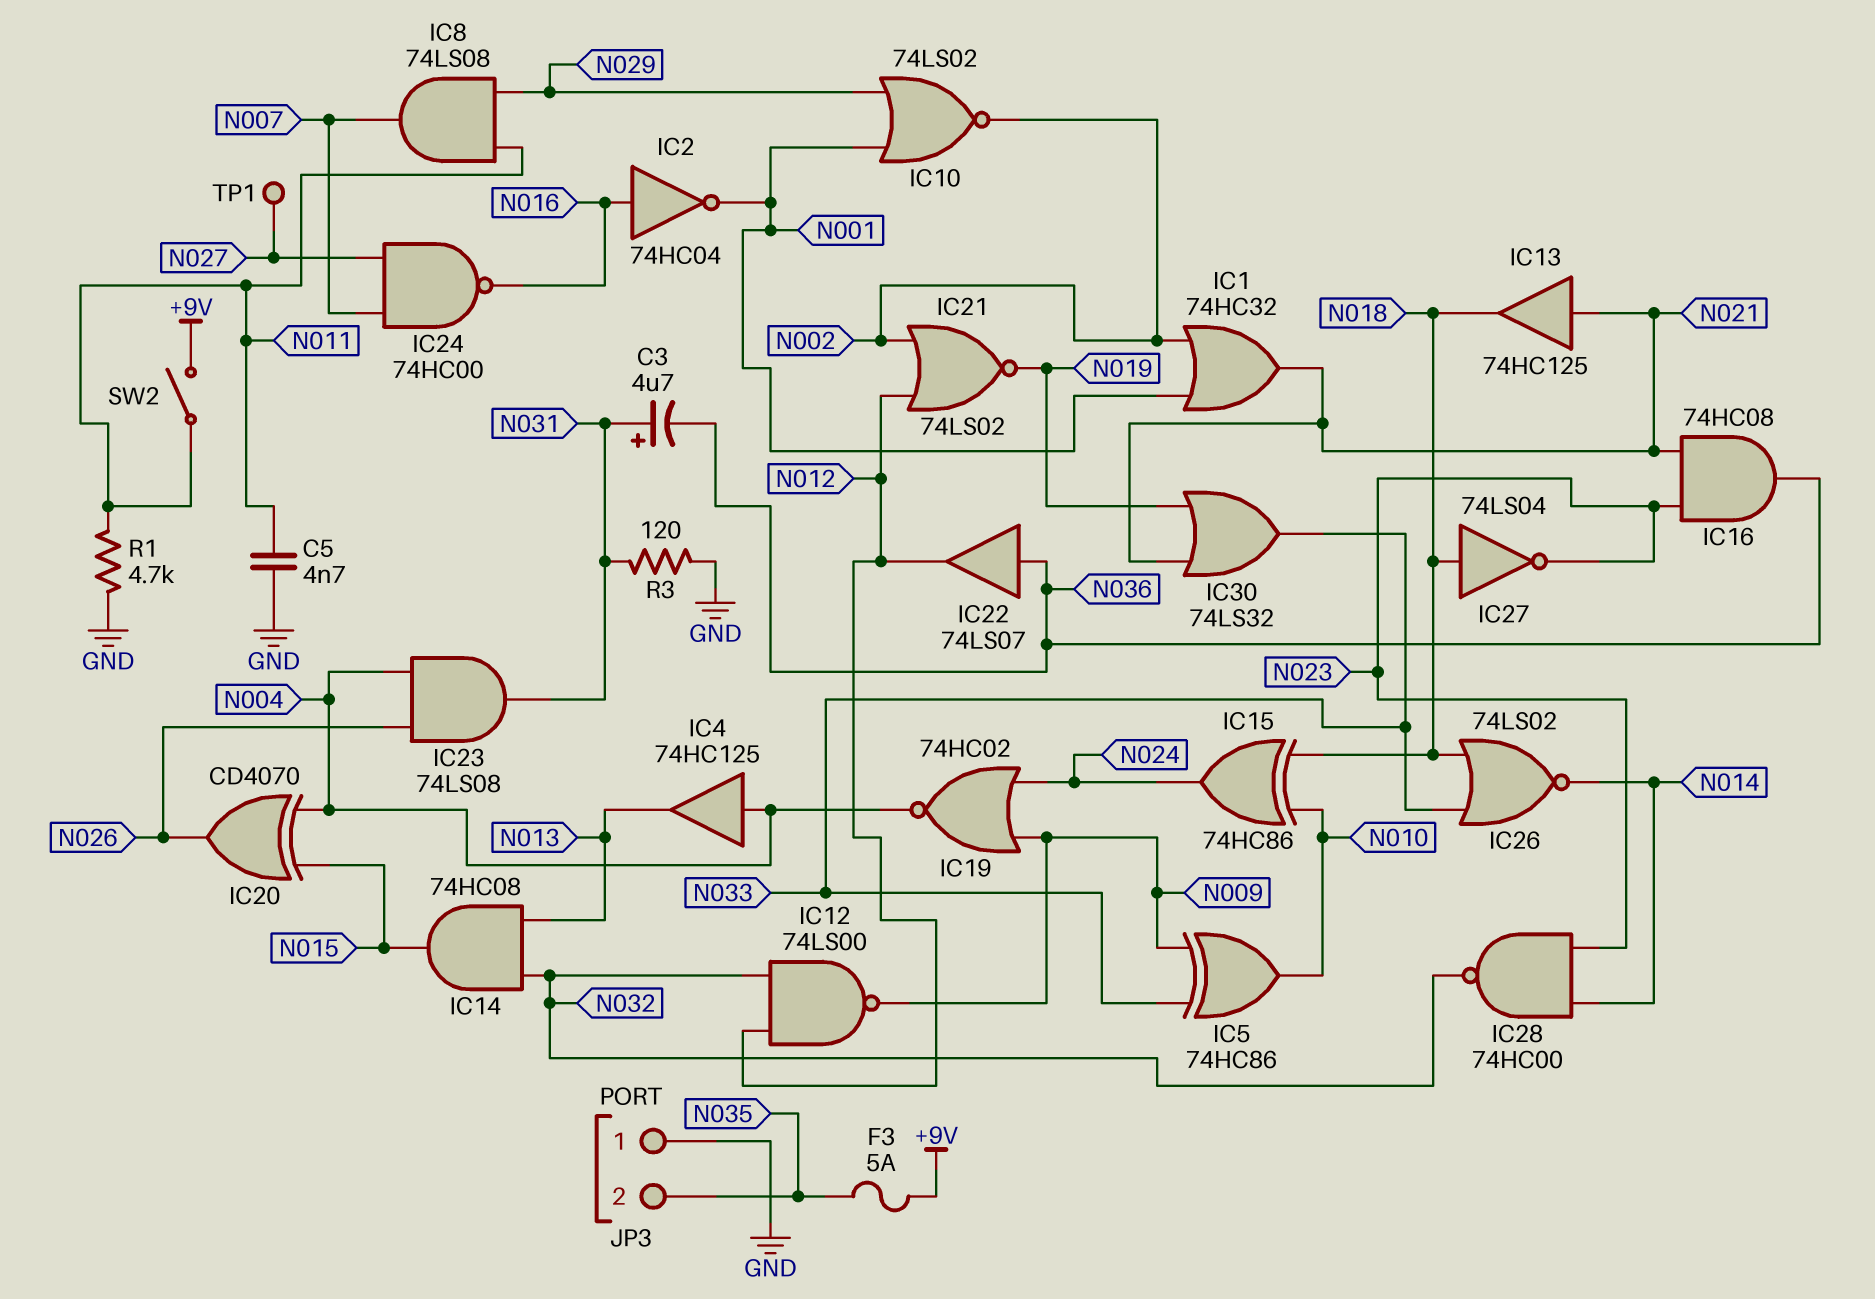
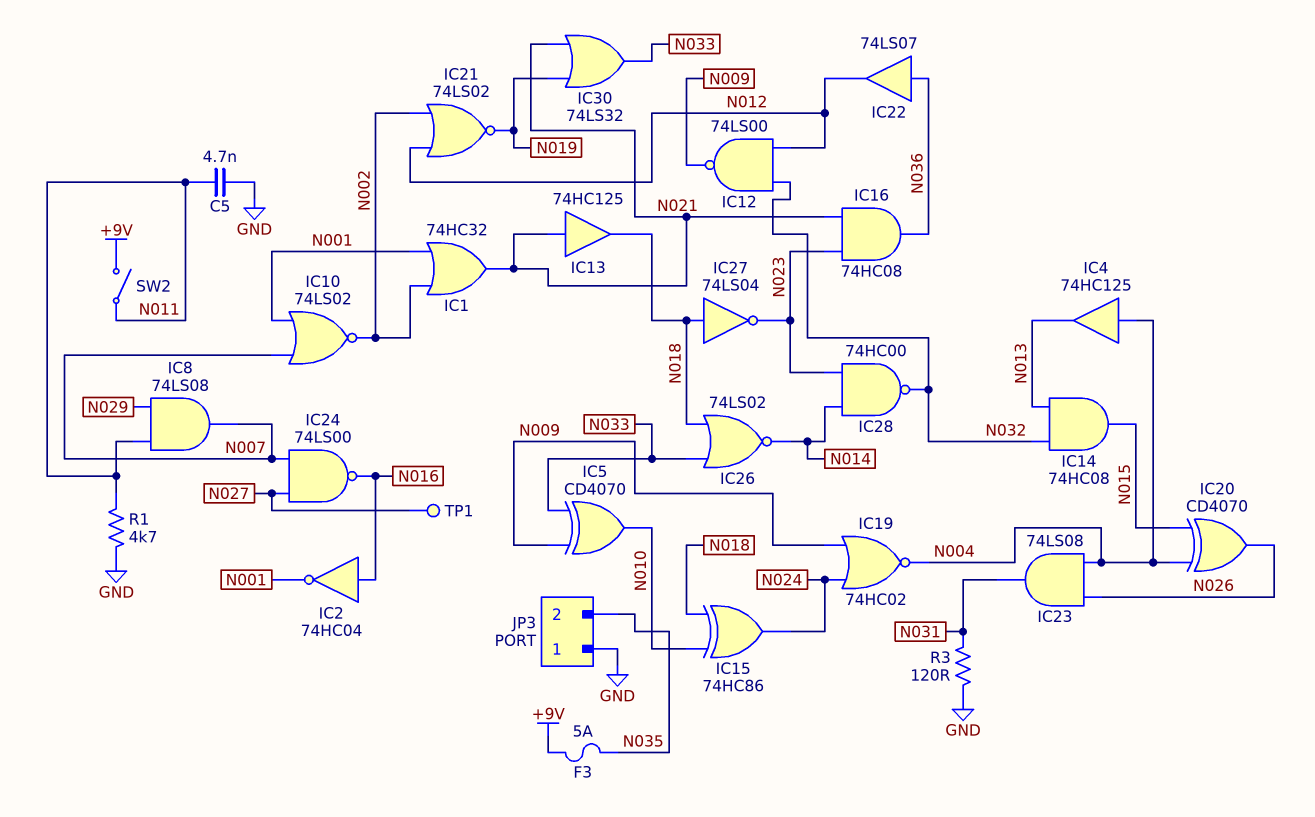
C3: 4.7uF (plus N031, minus N036) -> none
IC5: XOR 74HC86 (in N009, in N033, out N010) -> XOR CD4070 (in N009, in N033, out N010)
IC10: NOR 74LS02 (in N001, in N029, out N002) -> NOR 74LS02 (in N001, in N007, out N002)
IC24: NAND 74HC00 (in N007, in N027, out N016) -> NAND 74LS00 (in N007, in N027, out N016)

